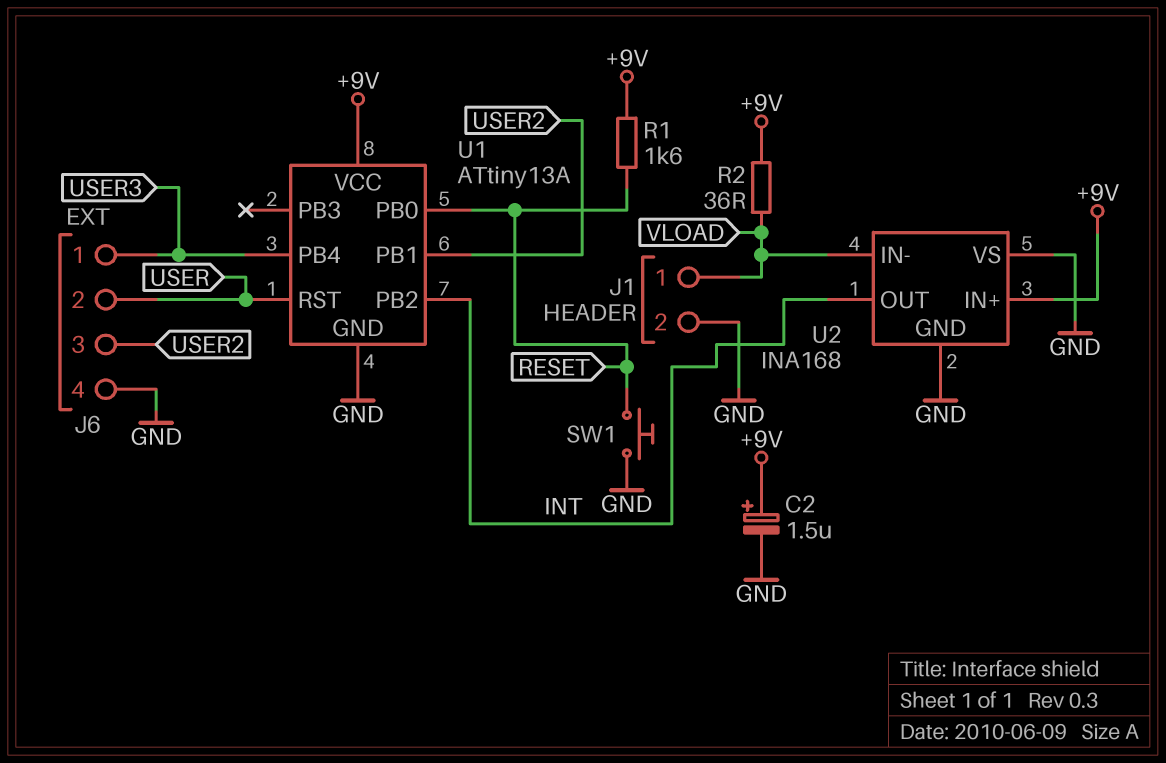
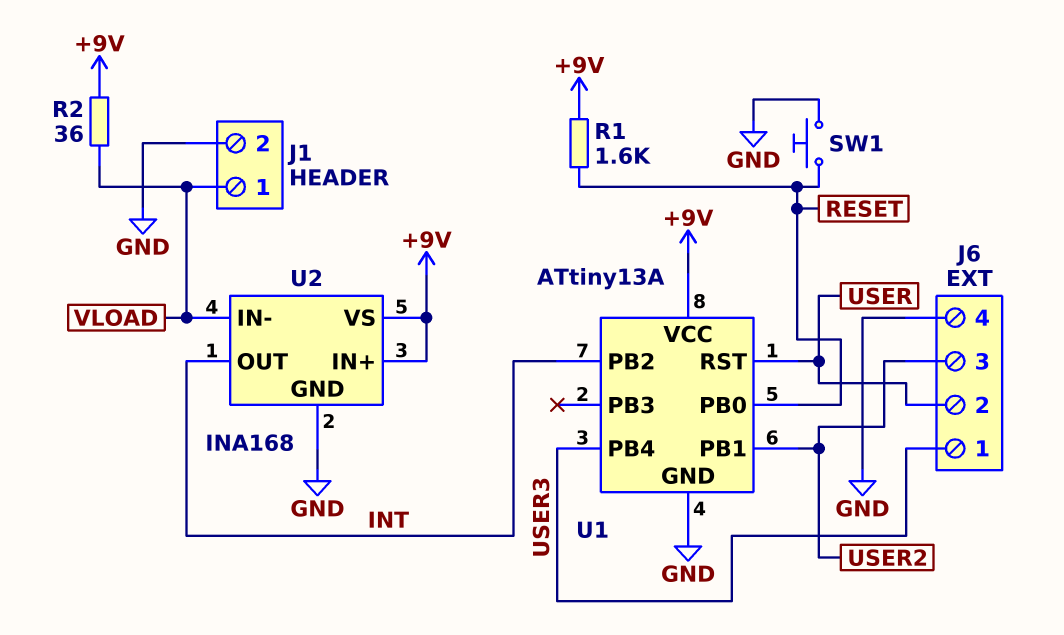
C2: 1.5uF (plus +9V, minus GND) -> none
U2 pin VS: GND -> +9V

